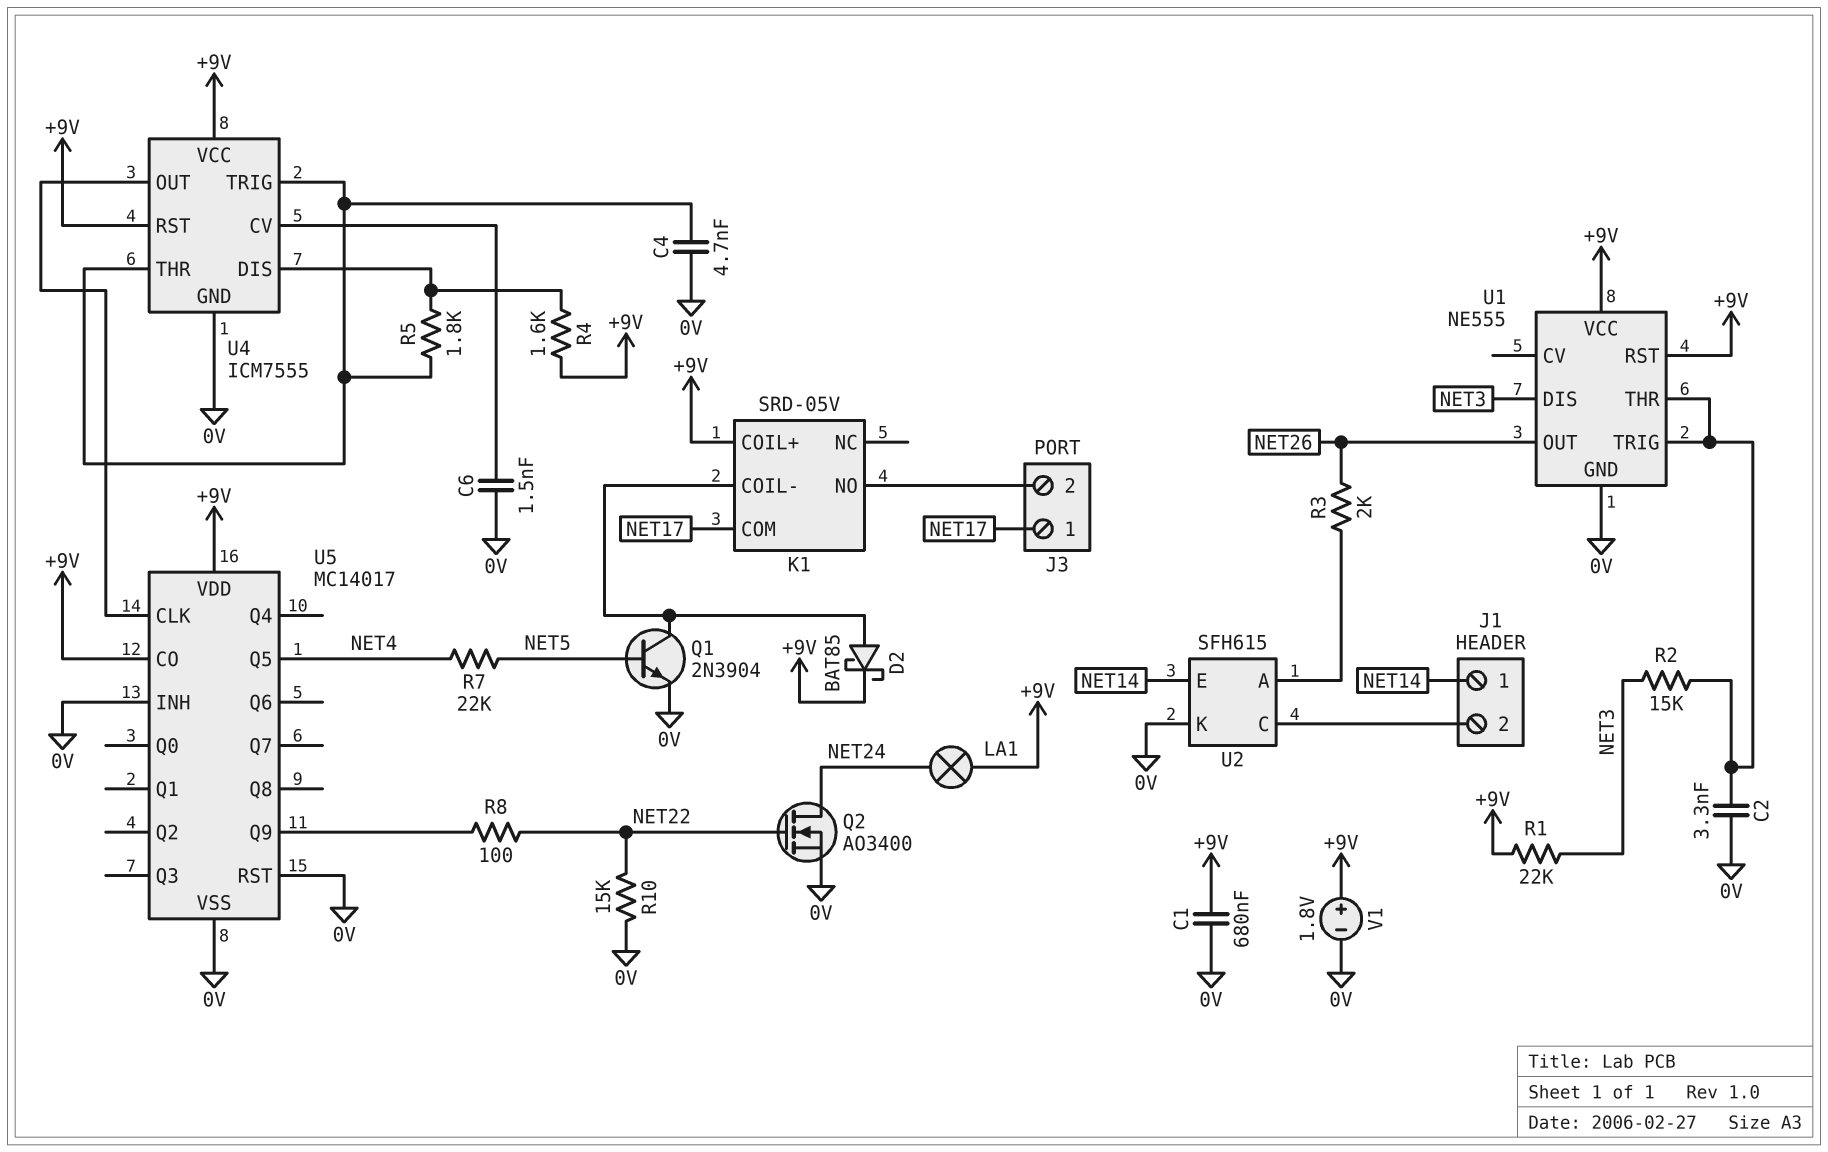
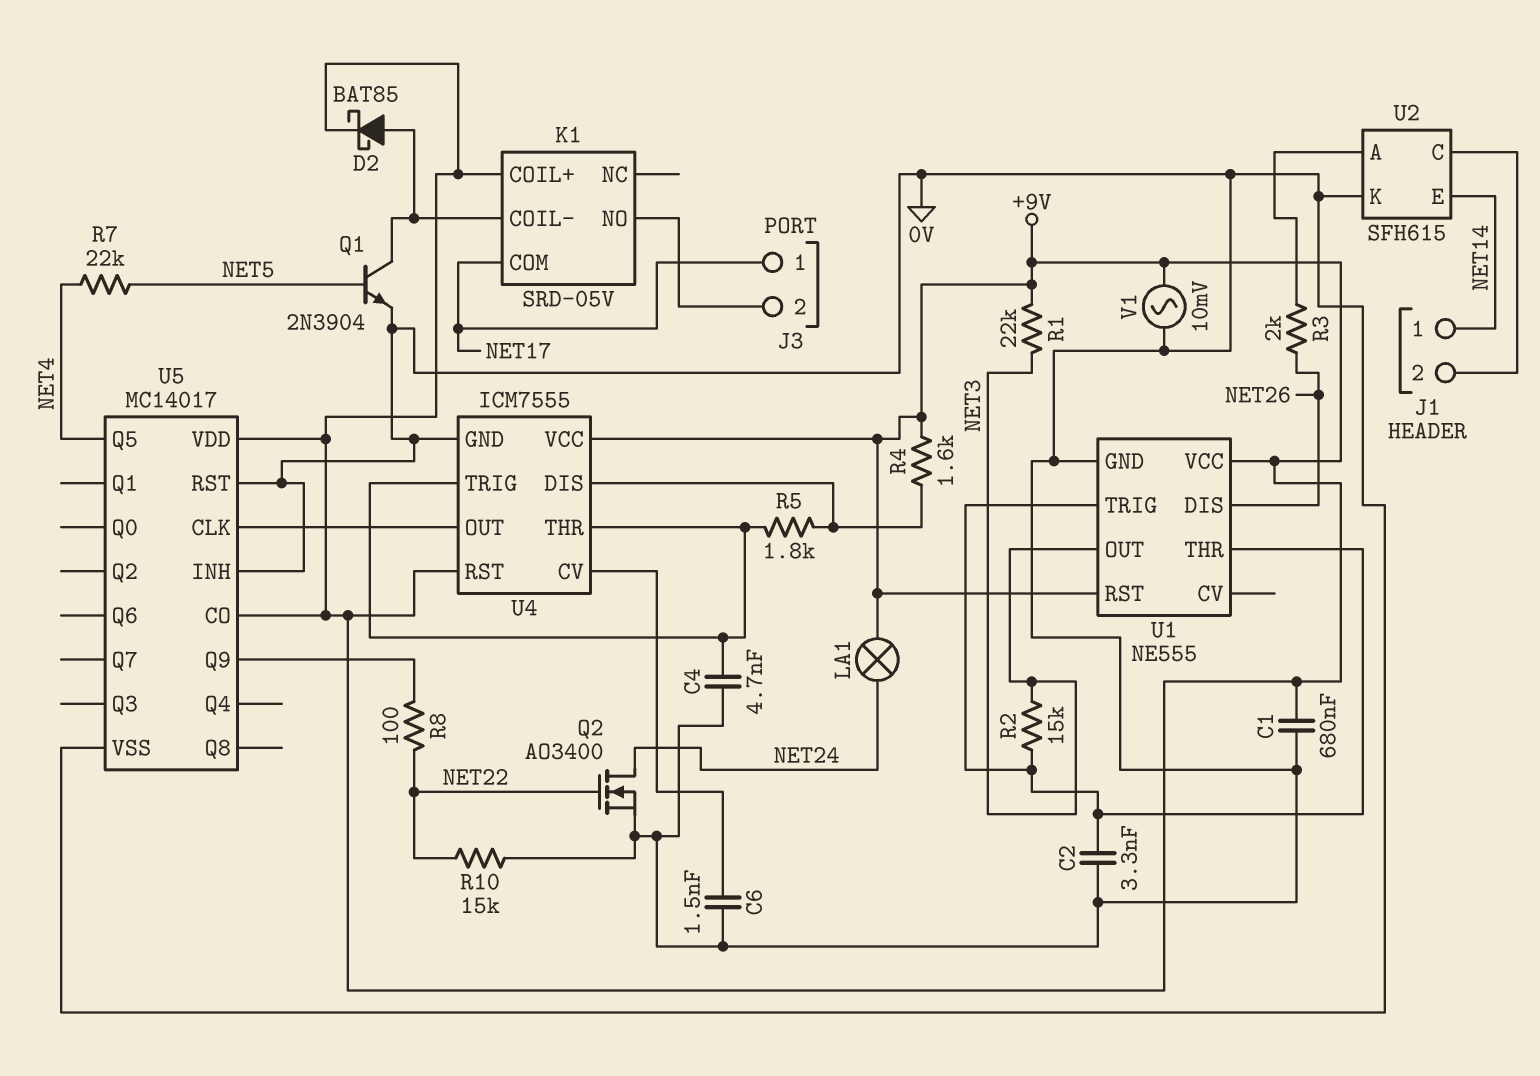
U1 pin DIS: NET3 -> NET26
U1 pin OUT: NET26 -> NET3
V1: 1.8V (plus +9V, minus 0V) -> AC 10mV (+9V, 0V)

